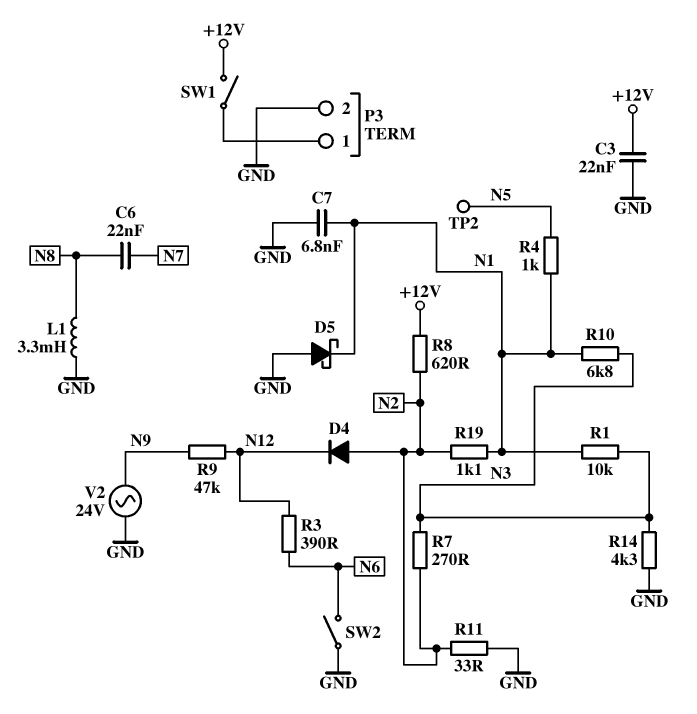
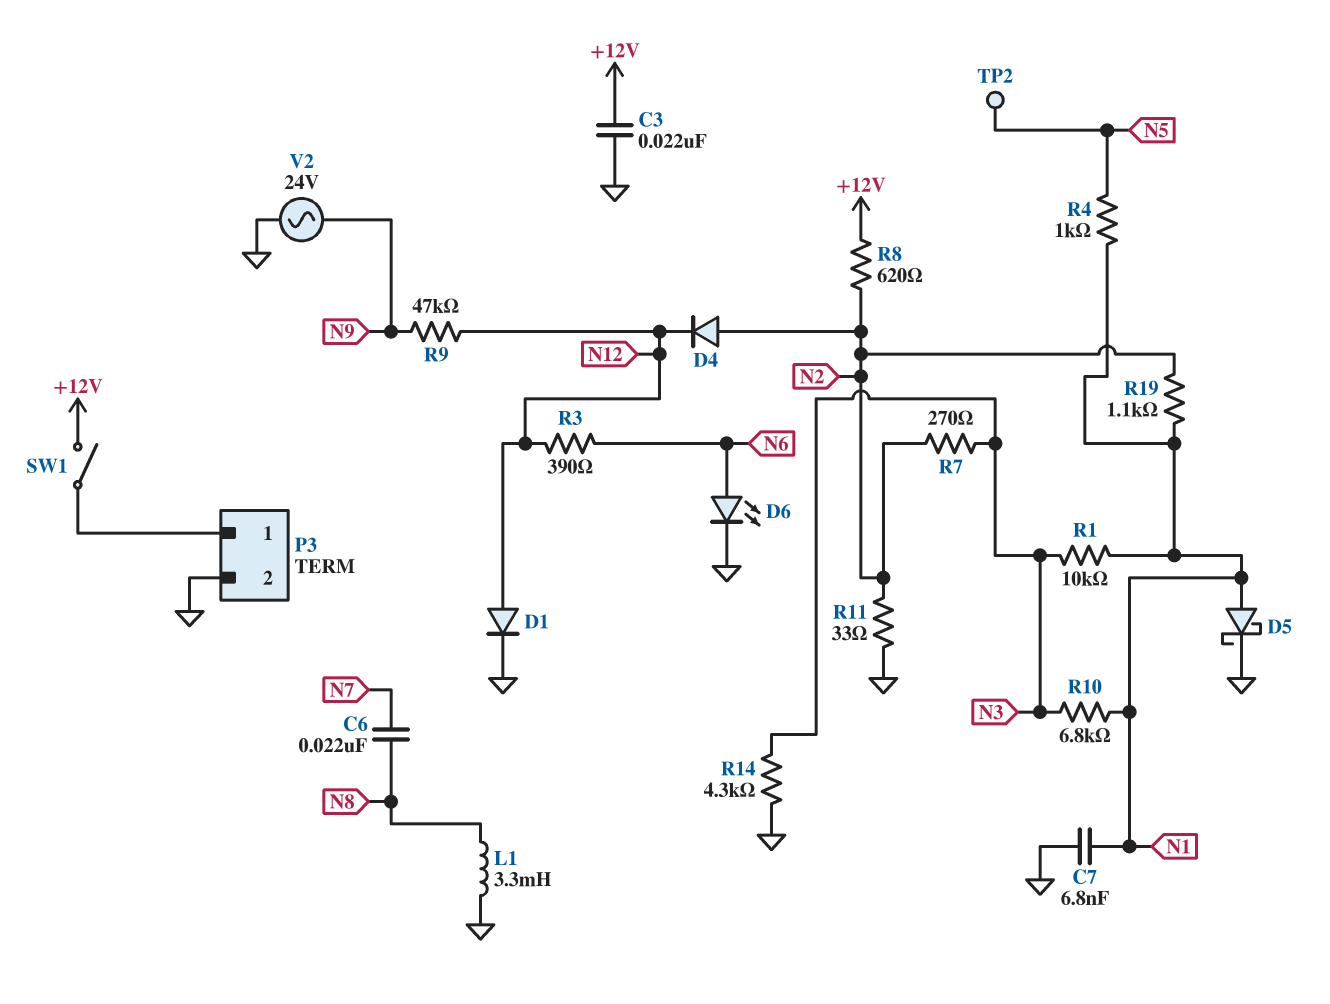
D1: none -> diode (A N12, K GND)
D5: schottky (A GND, K N1) -> schottky (A N1, K GND)
D6: none -> LED (A N6, K GND)
SW2: switch (GND, N6) -> none

